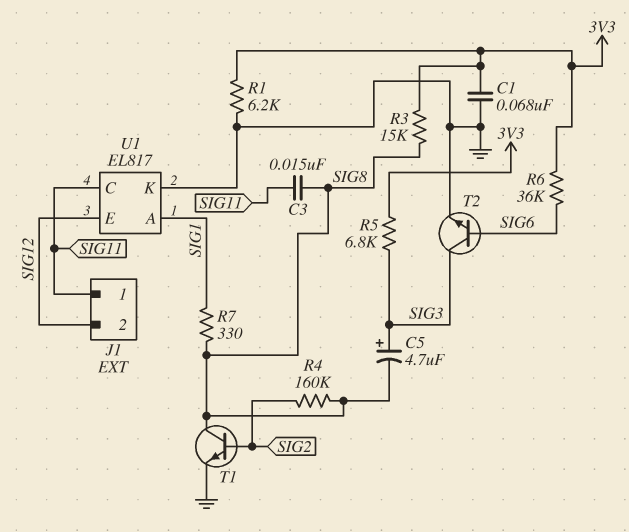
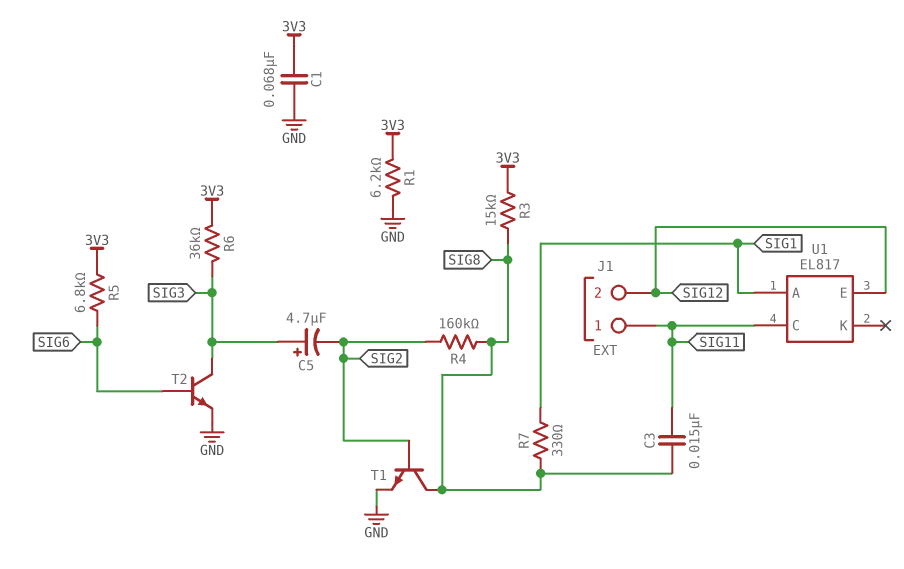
C5: 4.7uF (plus SIG3, minus SIG8) -> 4.7uF (plus SIG3, minus SIG2)
R5: 6.8k (3V3, SIG3) -> 6.8k (3V3, SIG6)
R6: 36k (3V3, SIG6) -> 36k (3V3, SIG3)
U1 pin K: GND -> none

